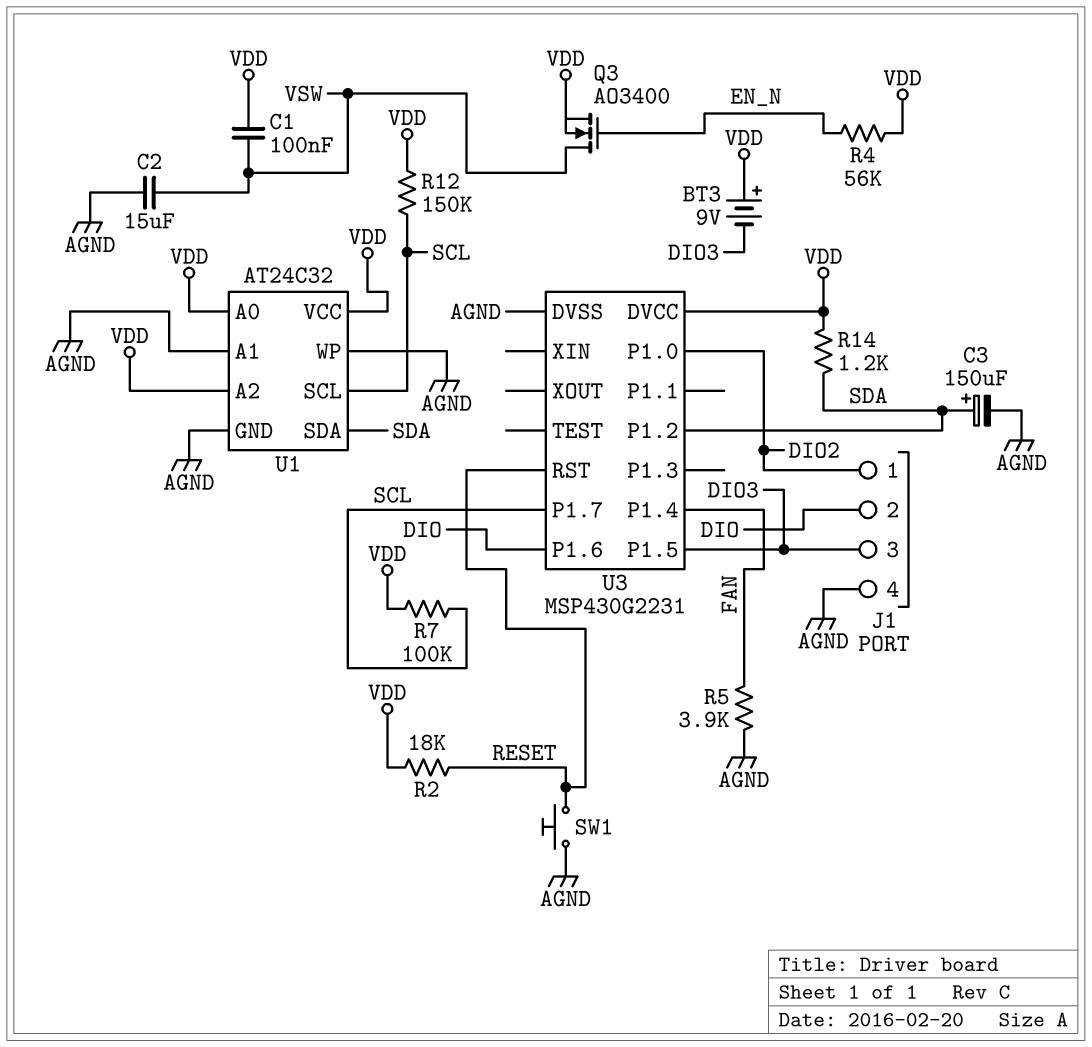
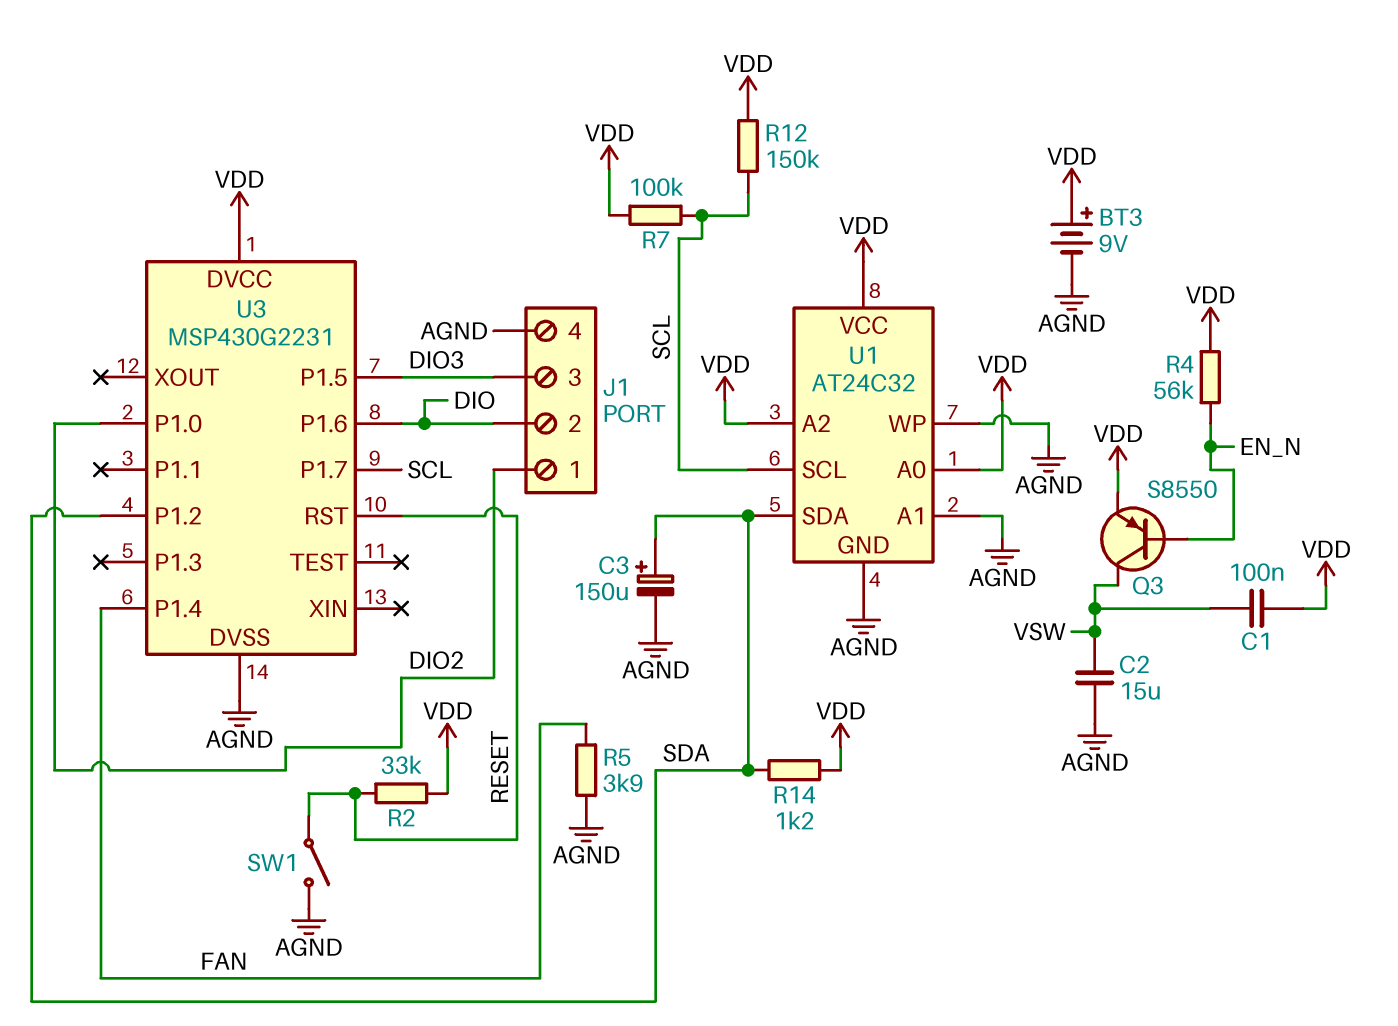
BT3: 9V (plus VDD, minus DIO3) -> 9V (plus VDD, minus AGND)
Q3: NMOS AO3400 (G EN_N, D VSW, S VDD) -> PNP S8550 (B EN_N, C VSW, E VDD)
R2: 18k (RESET, VDD) -> 33k (RESET, VDD)
SW1: button (AGND, RESET) -> switch (AGND, RESET)

